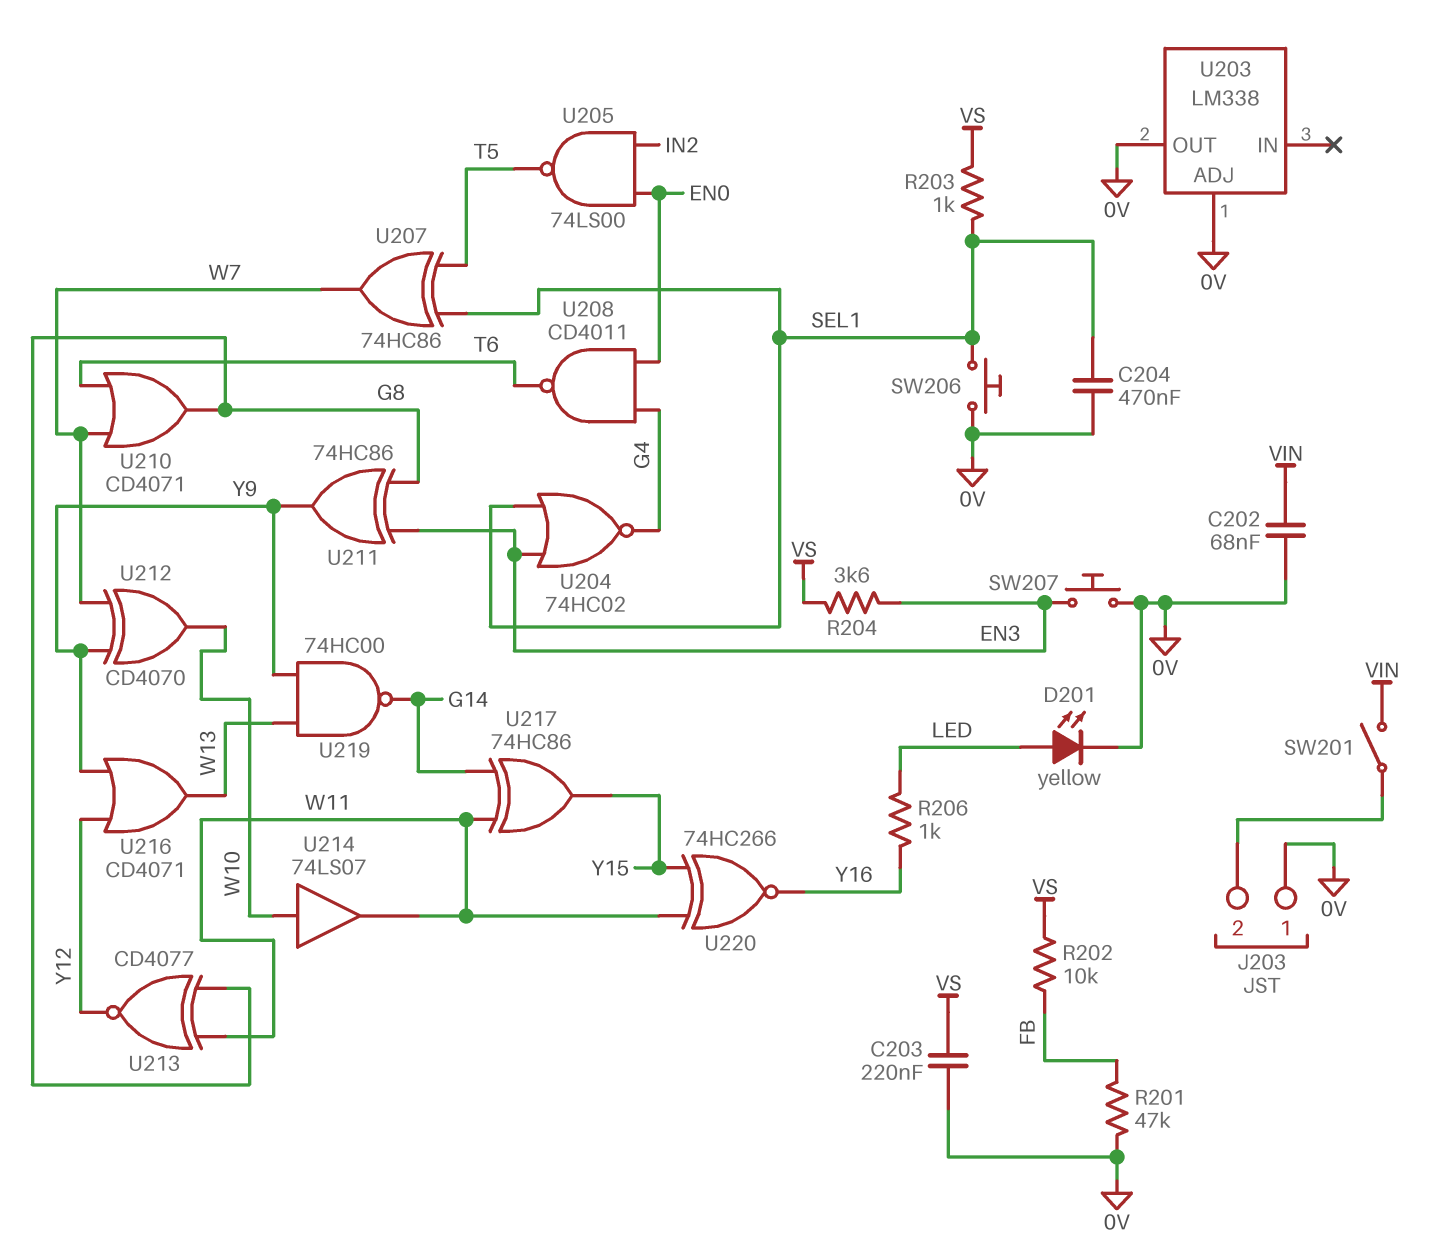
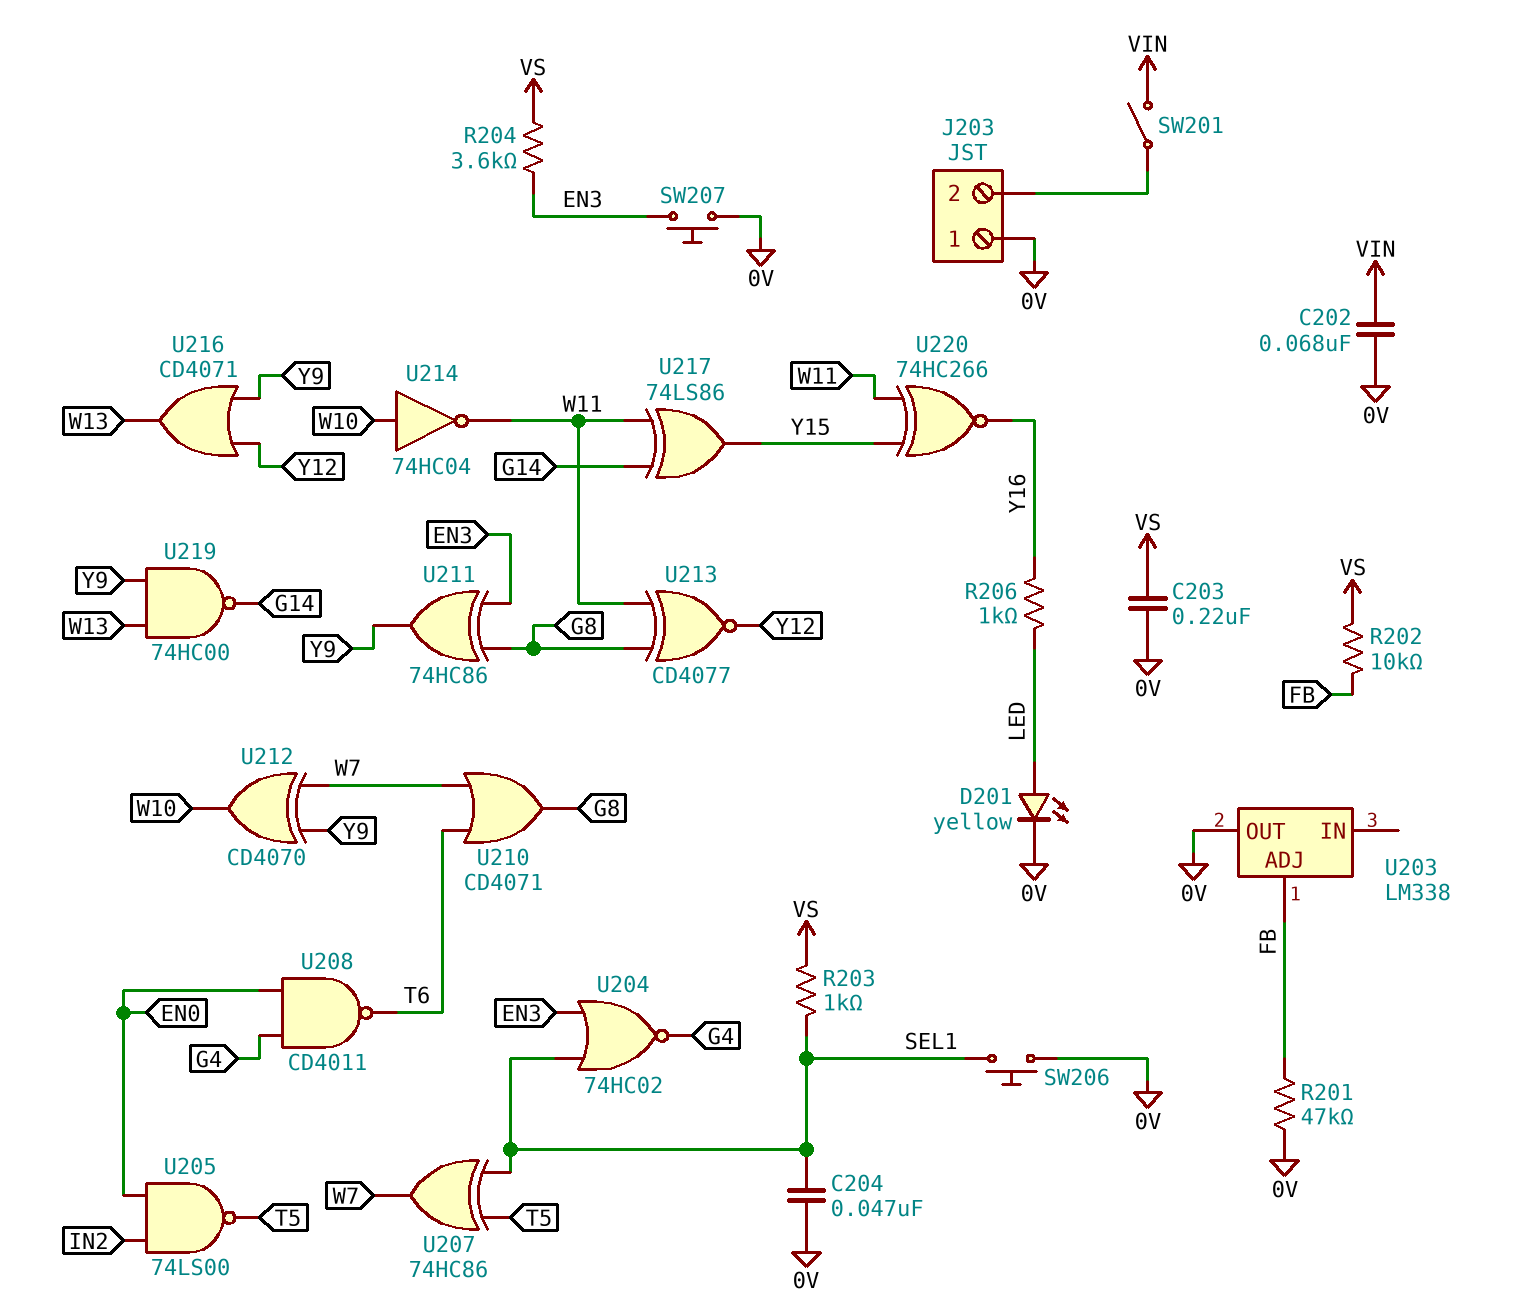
C204: 470nF (0V, SEL1) -> 47nF (0V, SEL1)
U203 pin ADJ: 0V -> FB
U214: buffer 74LS07 (in W10, out W11) -> NOT 74HC04 (in W10, out W11)
U217: XOR 74HC86 (in G14, in W11, out Y15) -> XOR 74LS86 (in G14, in W11, out Y15)

